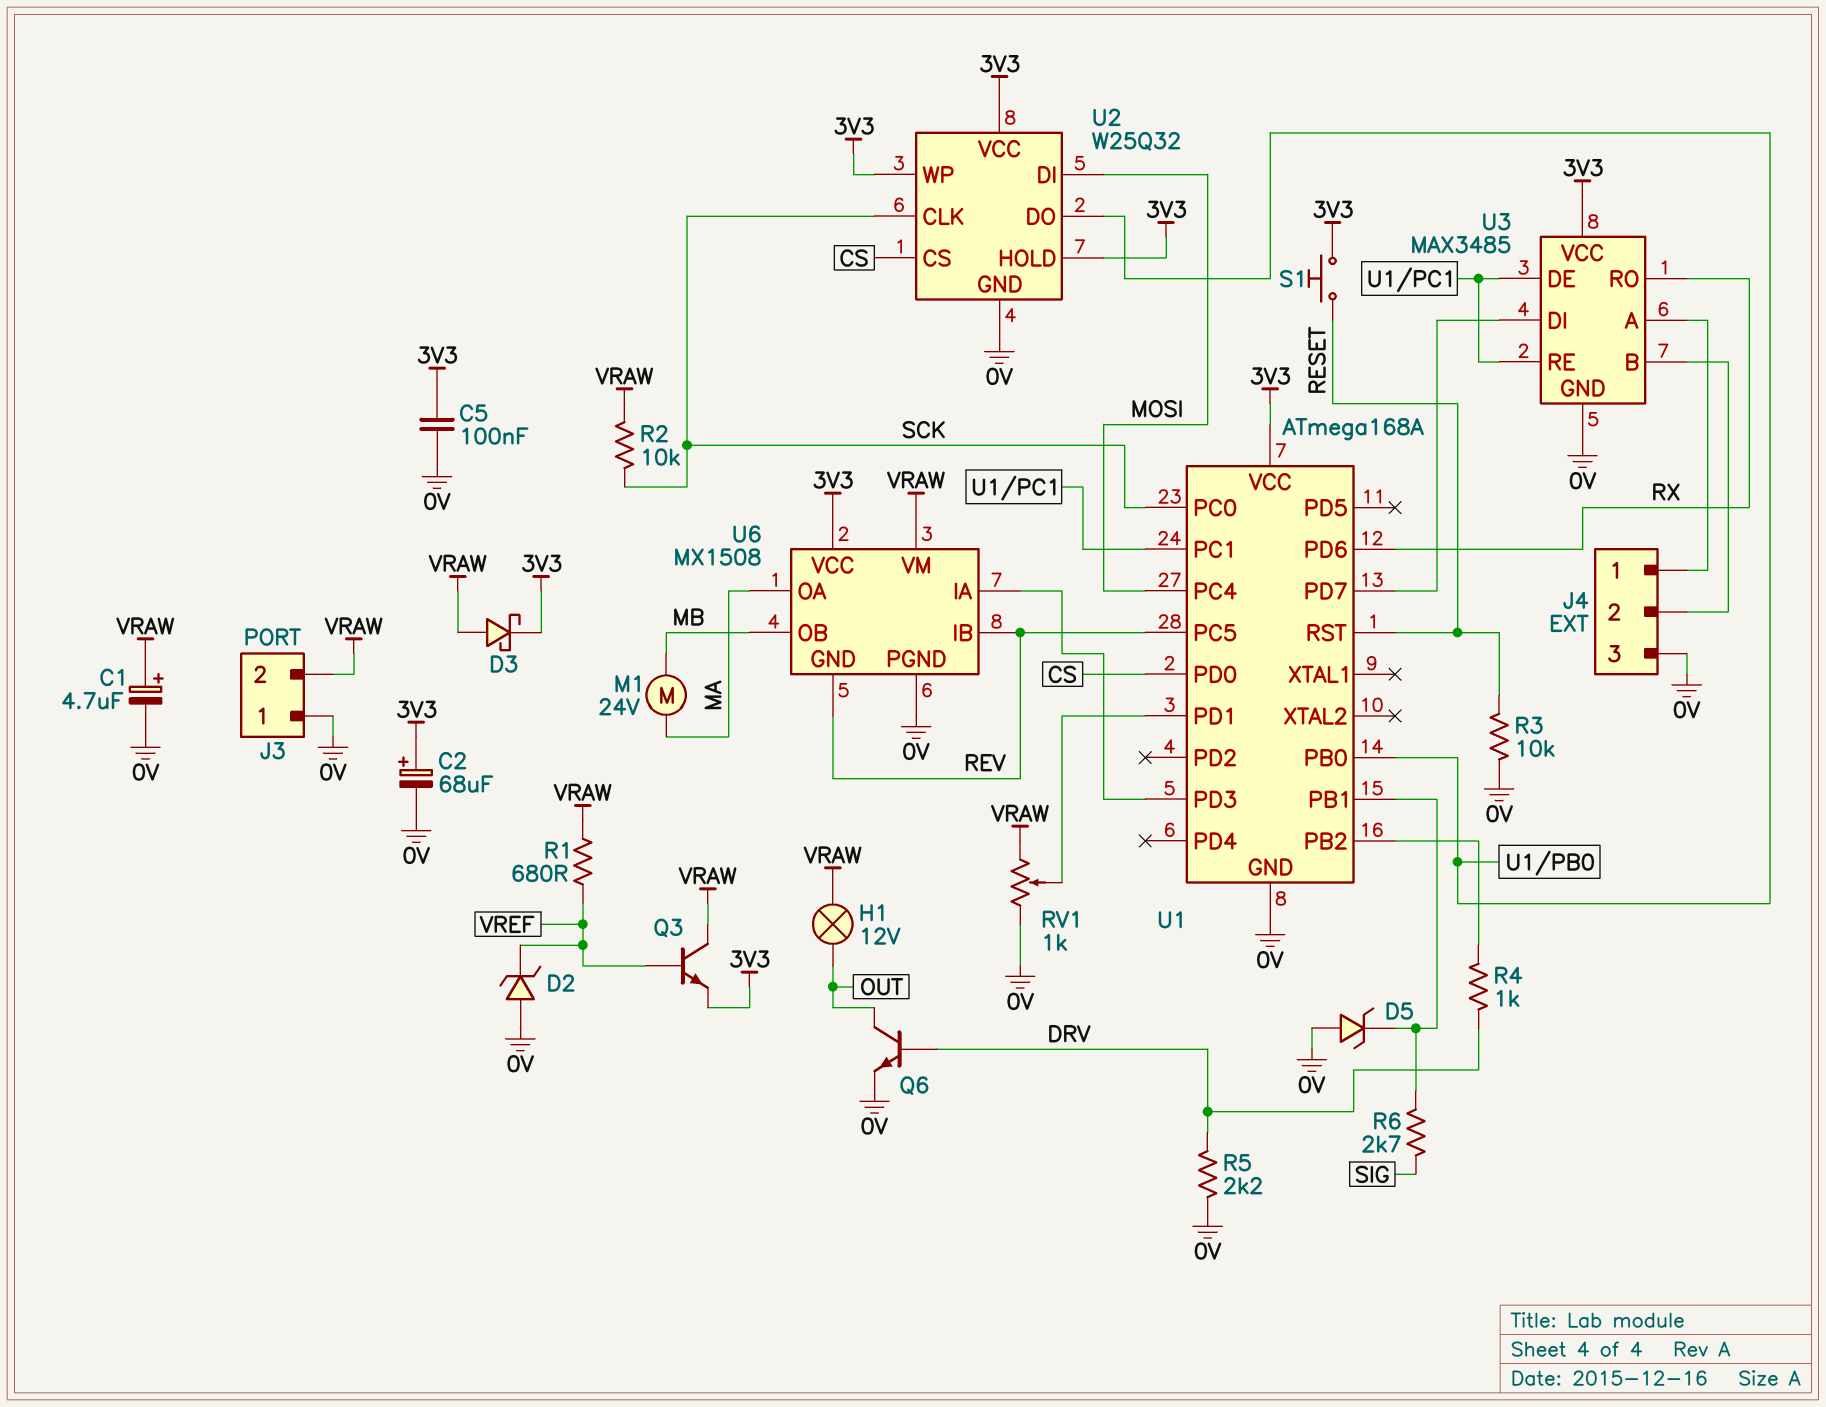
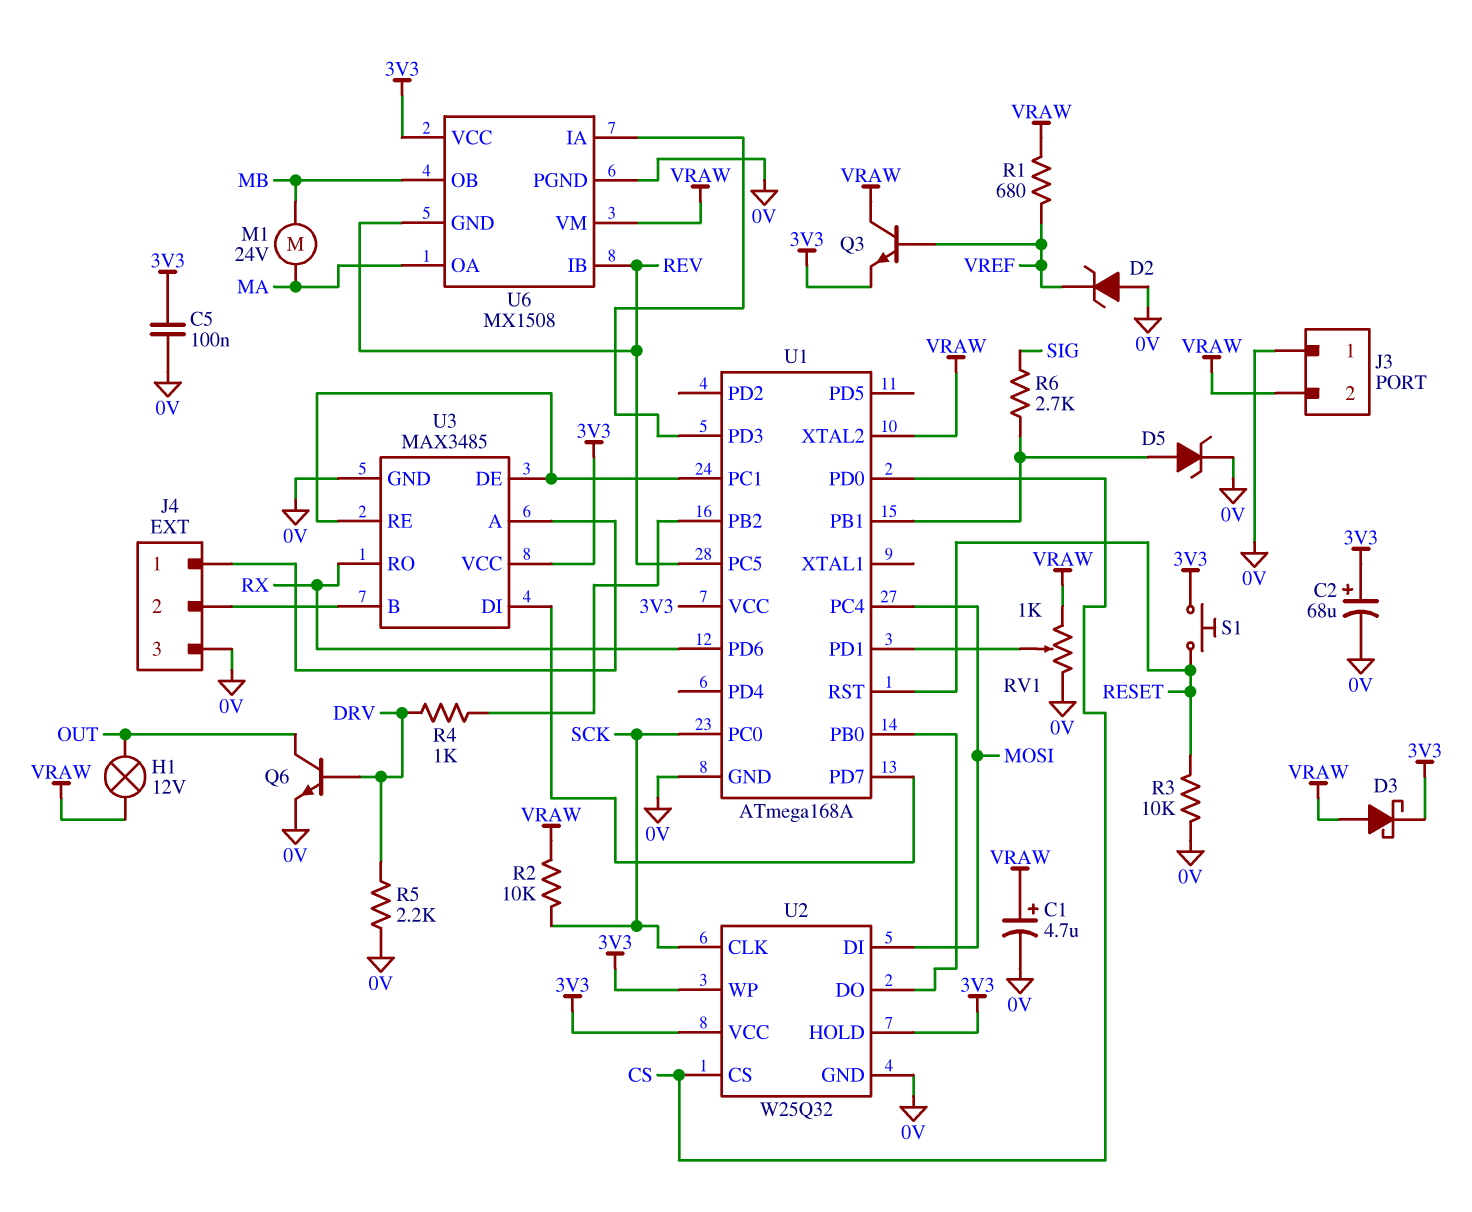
D5: zener (A 0V, K U1/PB1) -> zener (A U1/PB1, K 0V)
U1 pin XTAL2: none -> VRAW

